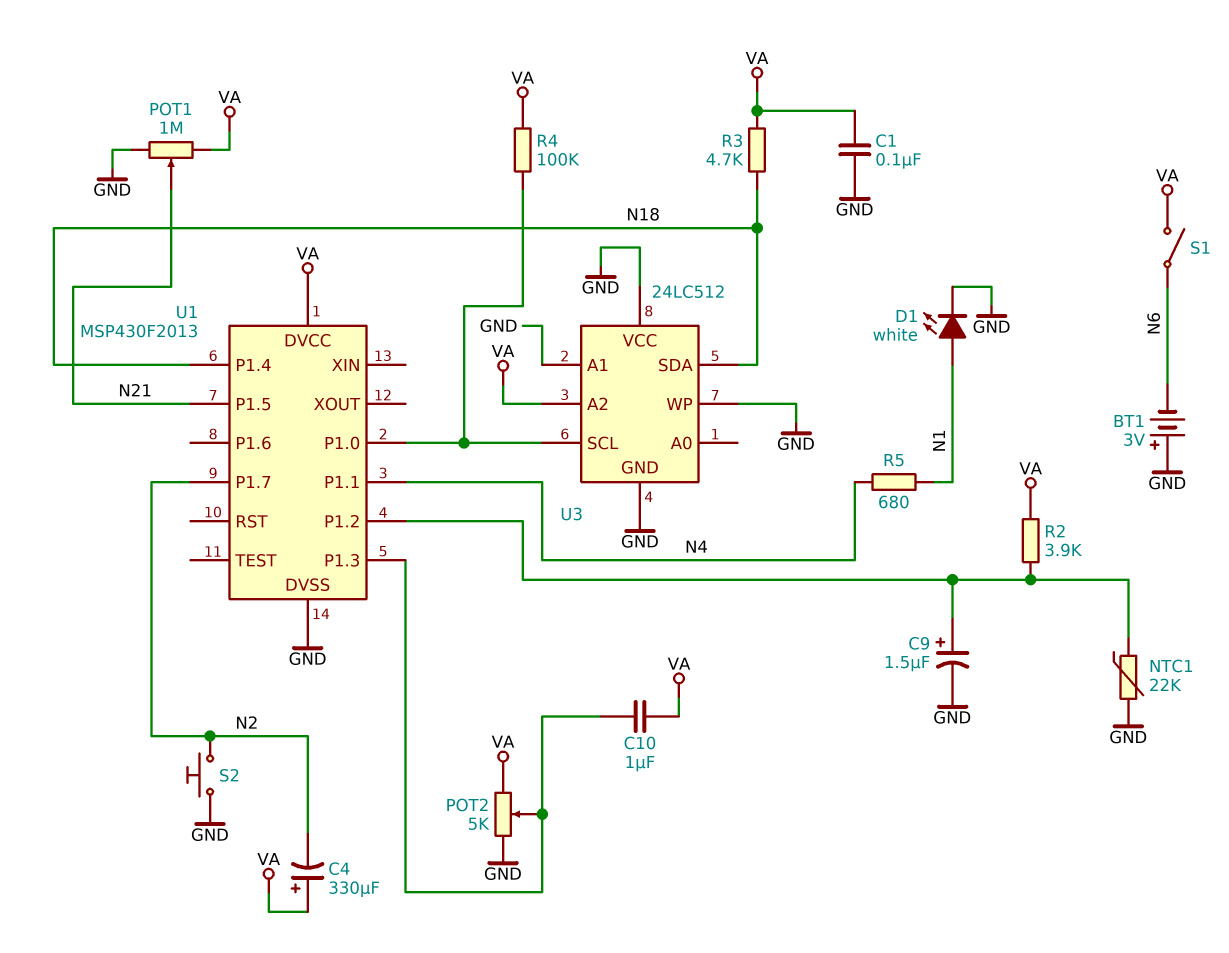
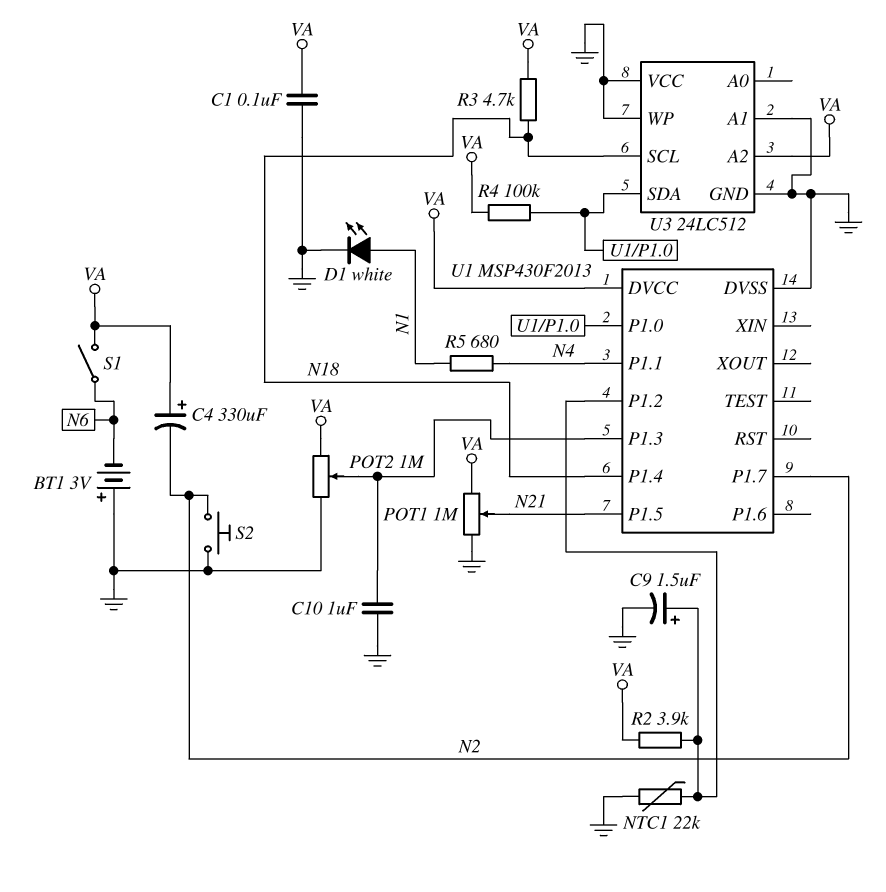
C10: 1uF (U1/P1.3, VA) -> 1uF (GND, U1/P1.3)
POT2: 5k (GND, VA, wiper U1/P1.3) -> 1M (GND, VA, wiper U1/P1.3)
U3 pin SCL: U1/P1.0 -> N18
U3 pin SDA: N18 -> U1/P1.0

